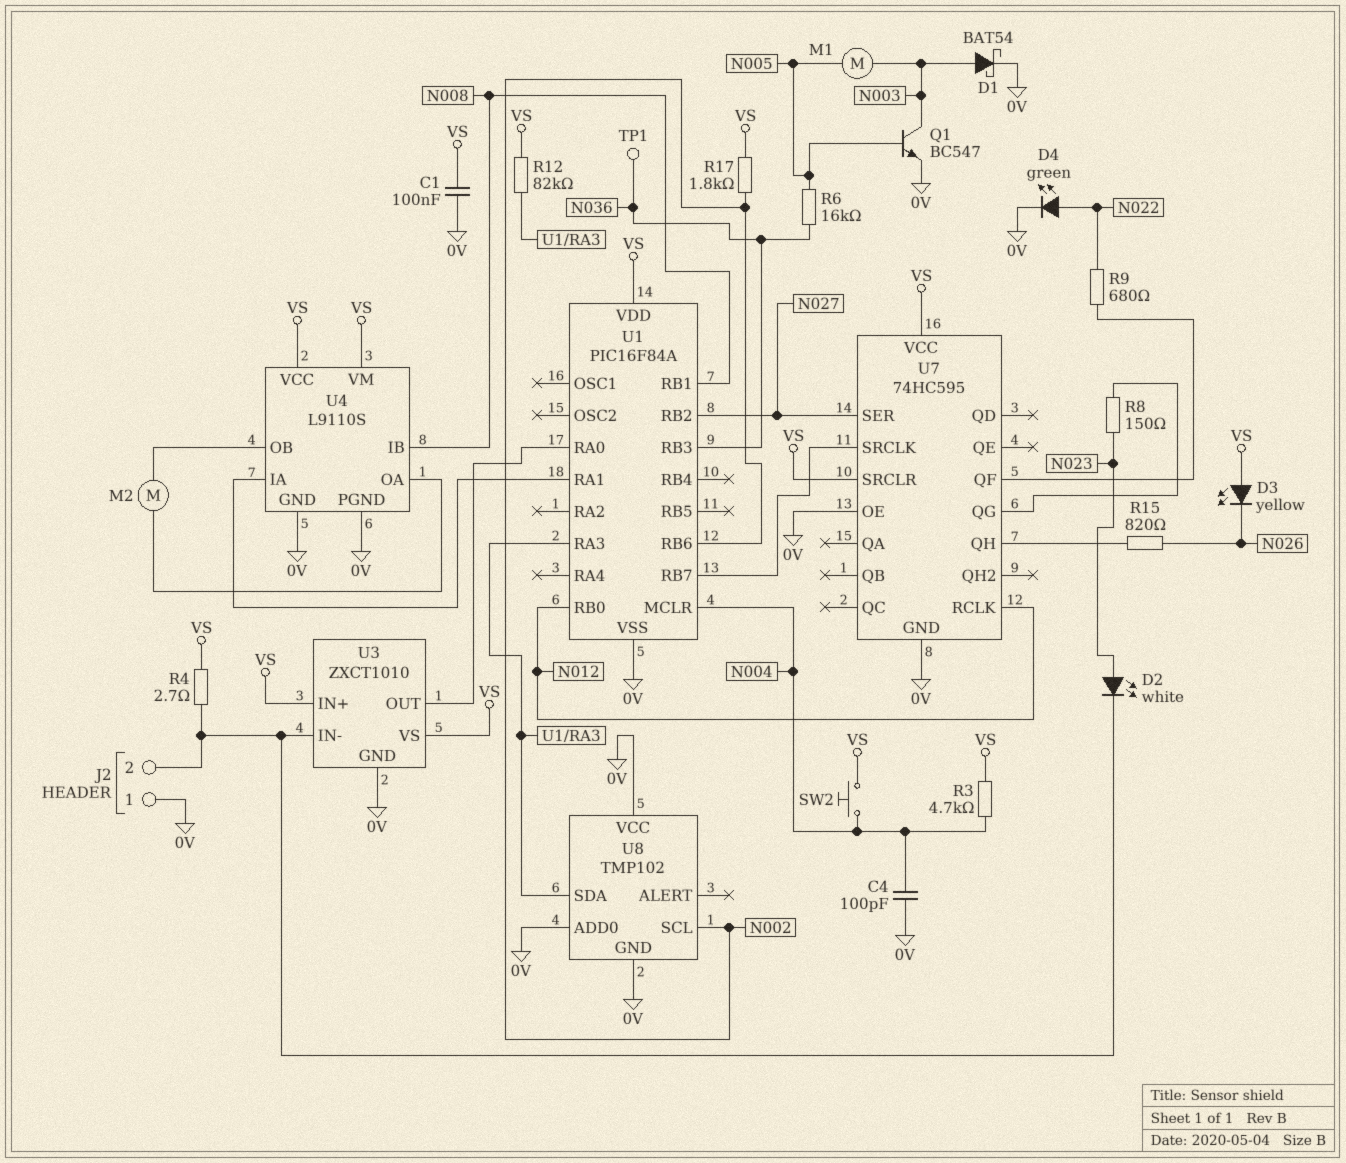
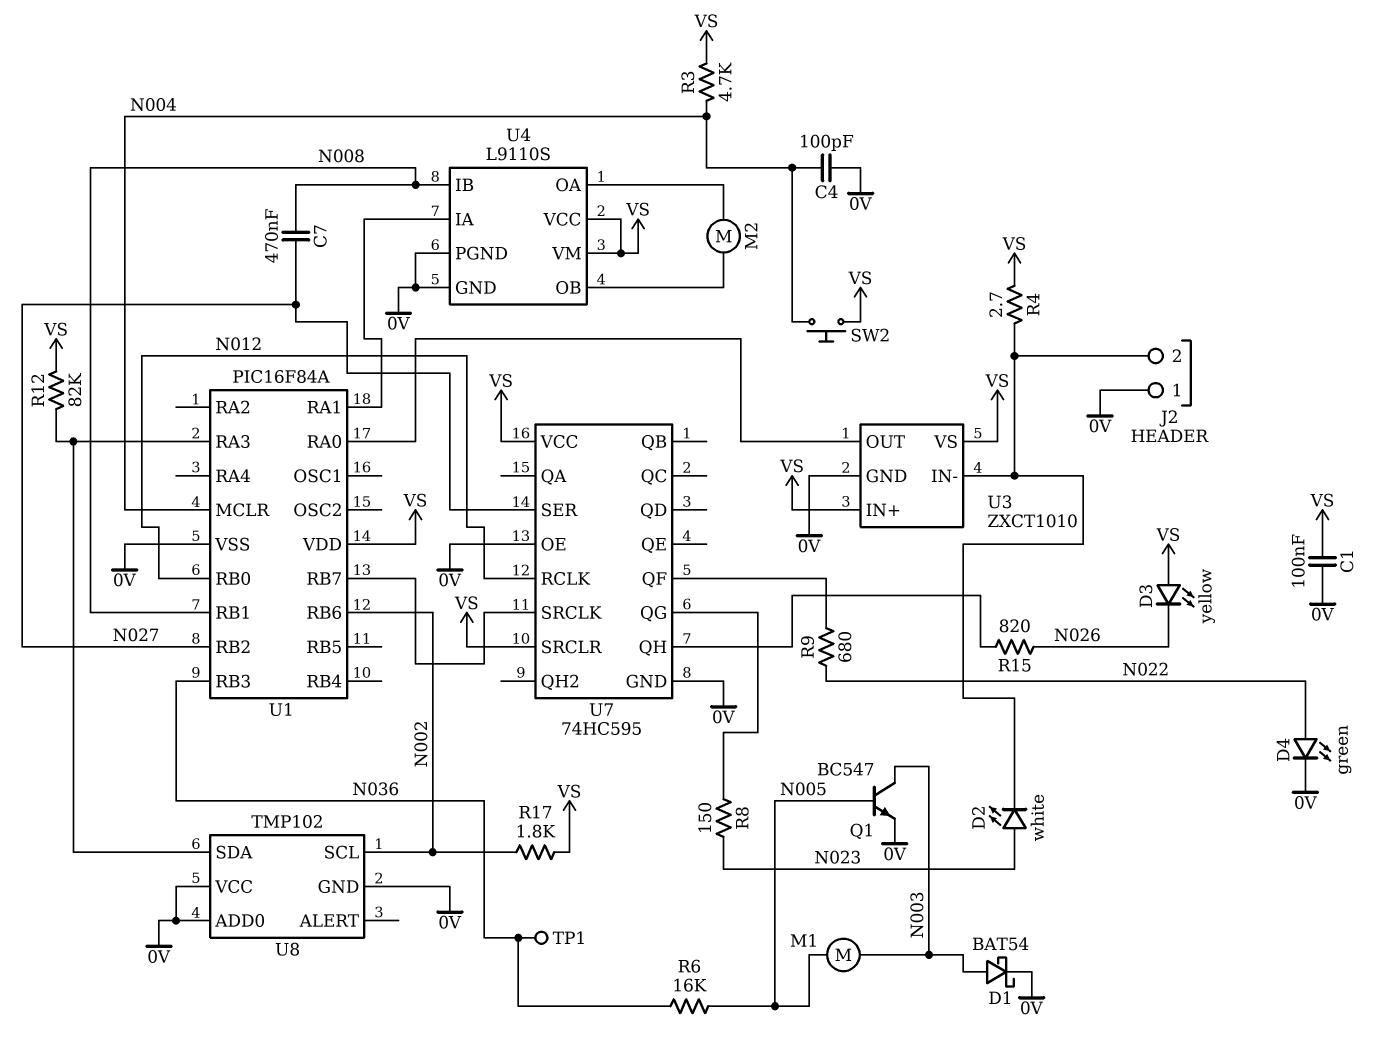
C7: none -> 470nF (N008, N027)

